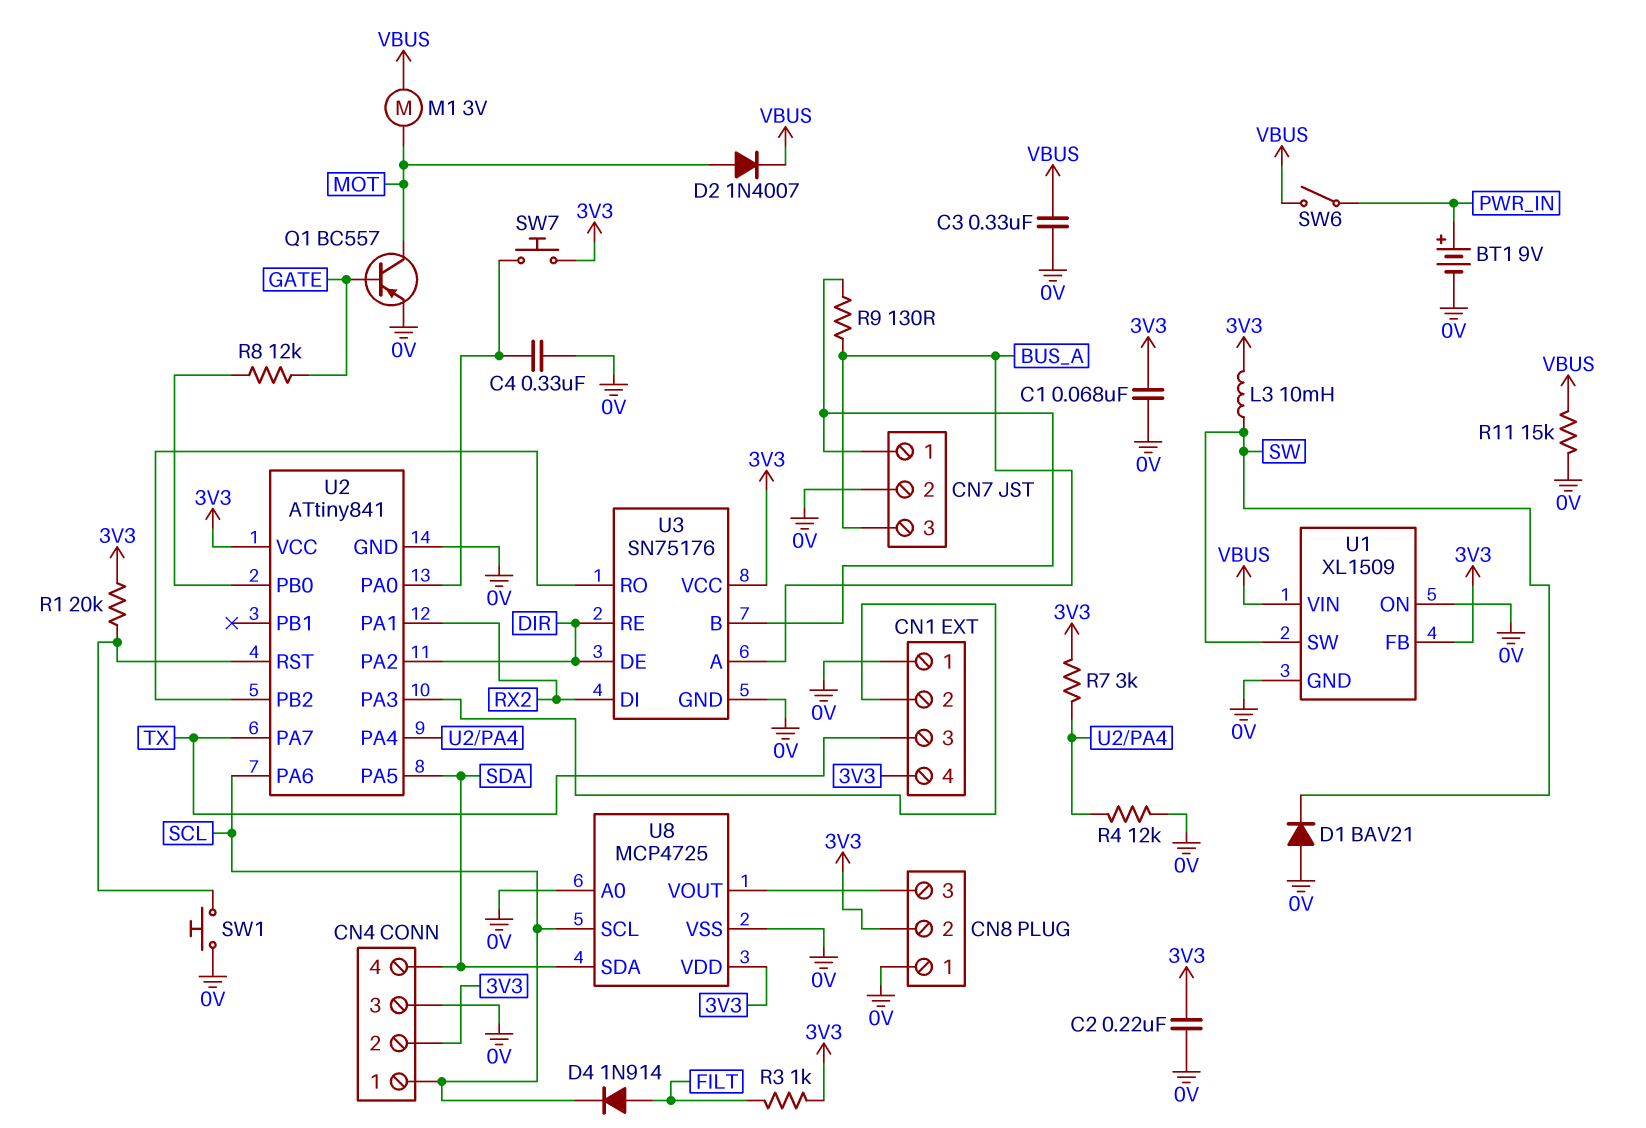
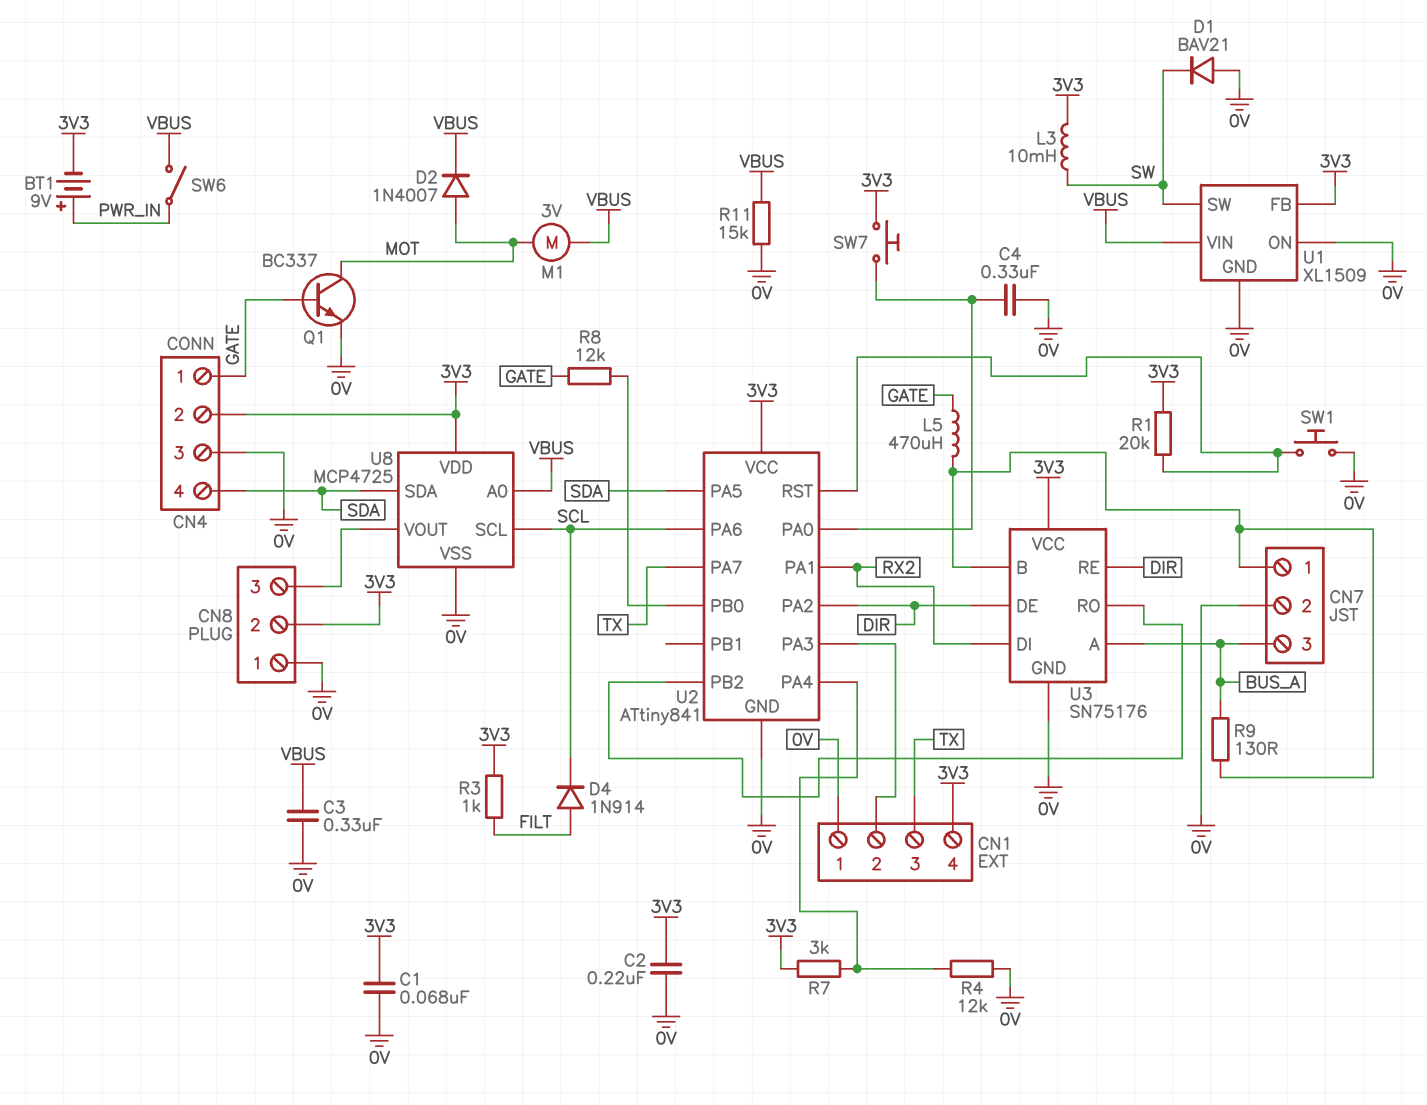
BT1: 9V (plus PWR_IN, minus 0V) -> 9V (plus PWR_IN, minus 3V3)
CN4 pin 1: SCL -> GATE
L5: none -> 470uH (CN7/1, GATE)
Q1: PNP BC557 (B GATE, C MOT, E 0V) -> NPN BC337 (B GATE, C MOT, E 0V)
U8 pin A0: 0V -> VBUS

